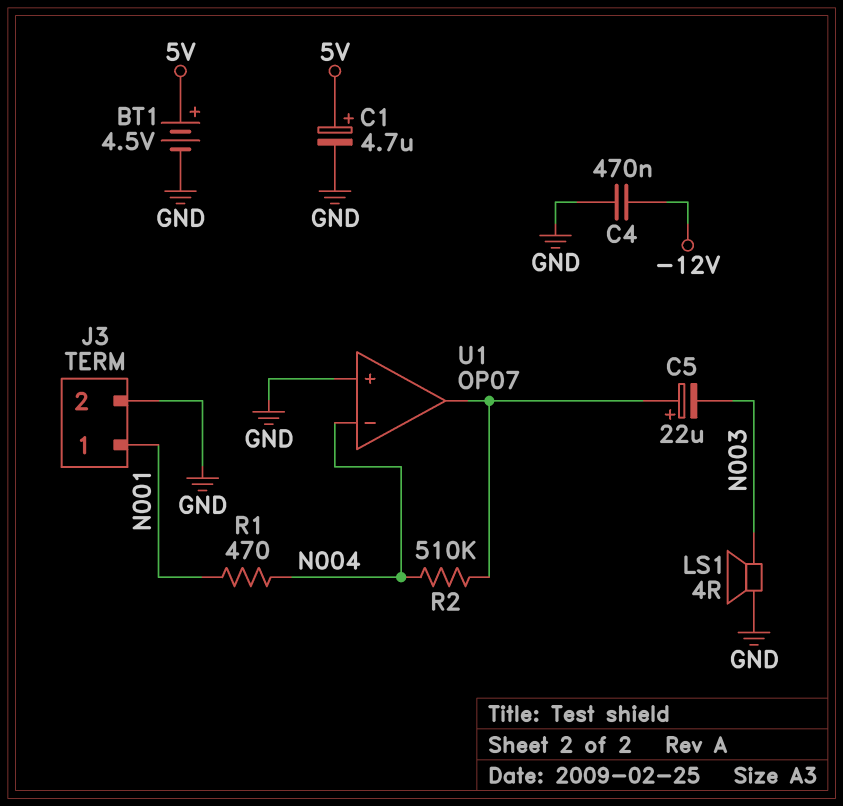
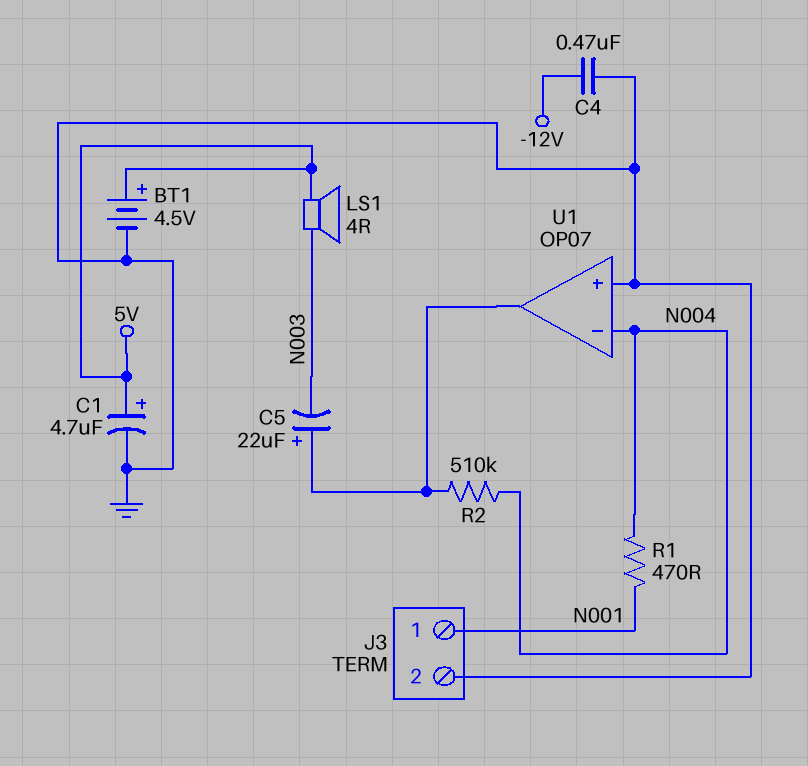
LS1: speaker 4R (GND, N003) -> speaker 4R (5V, N003)

